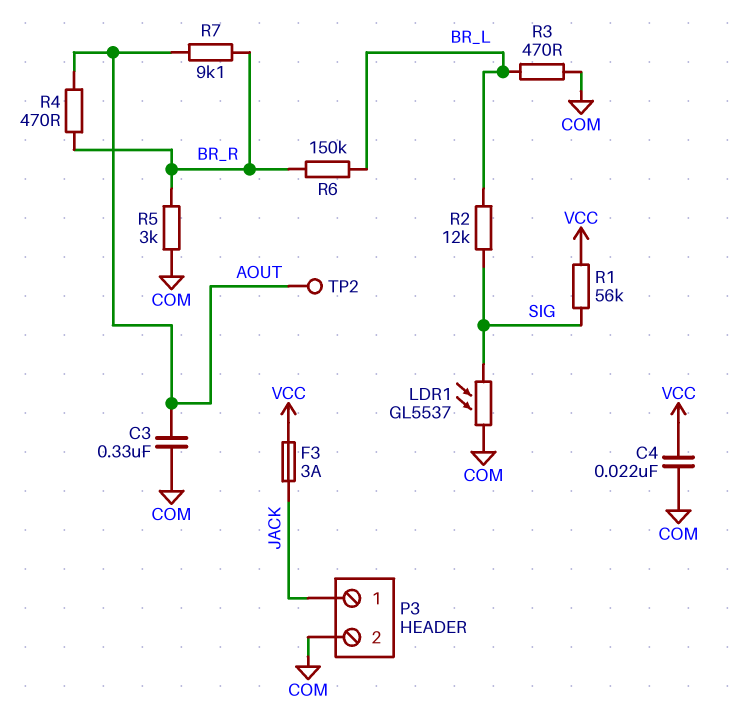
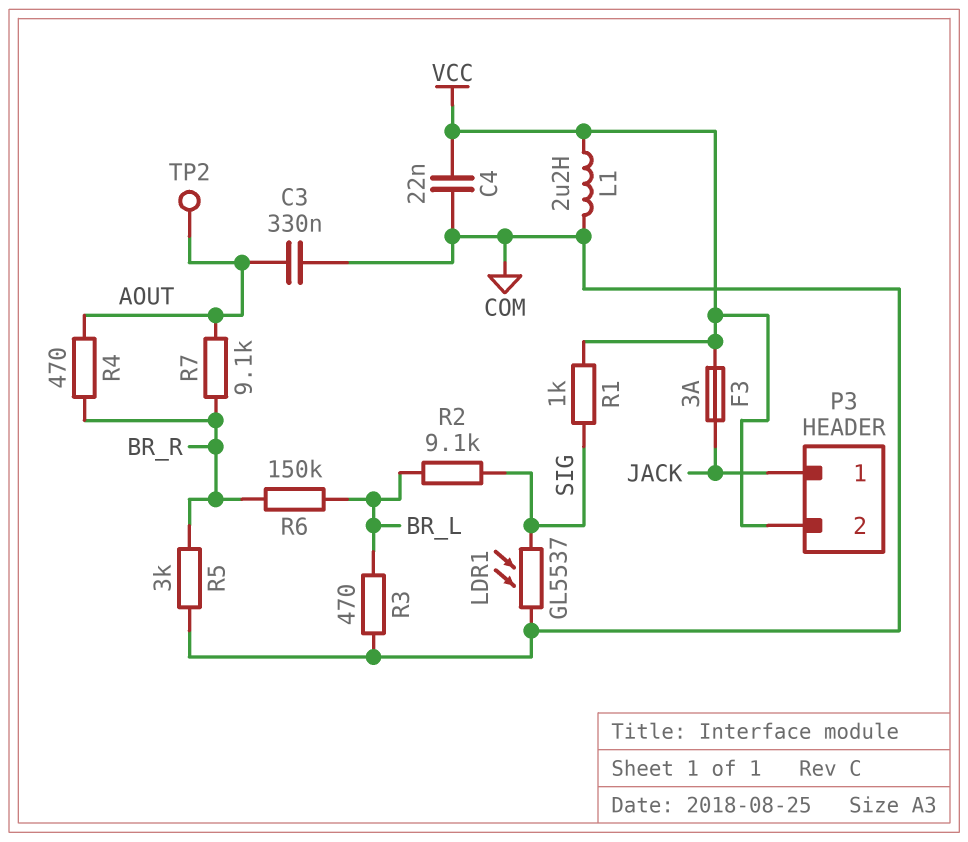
L1: none -> 2.2uH (COM, VCC)
P3 pin 2: COM -> VCC
R1: 56k (SIG, VCC) -> 1k (SIG, VCC)
R2: 12k (BR_L, SIG) -> 9.1k (BR_L, SIG)

